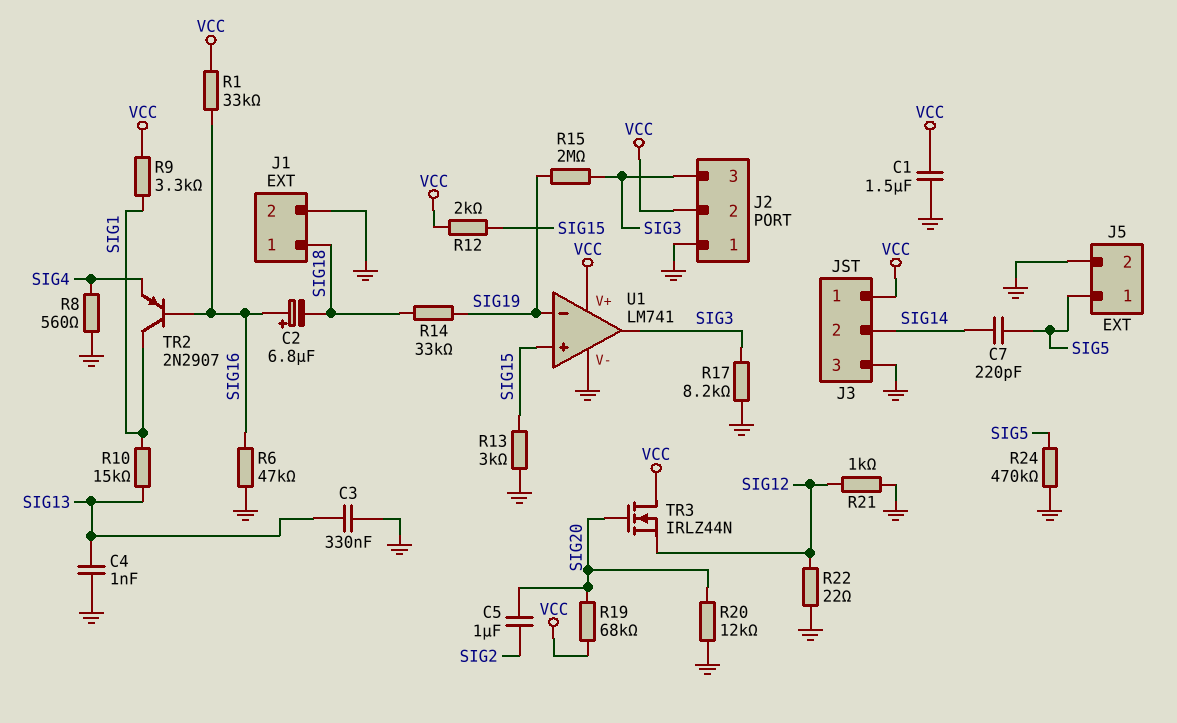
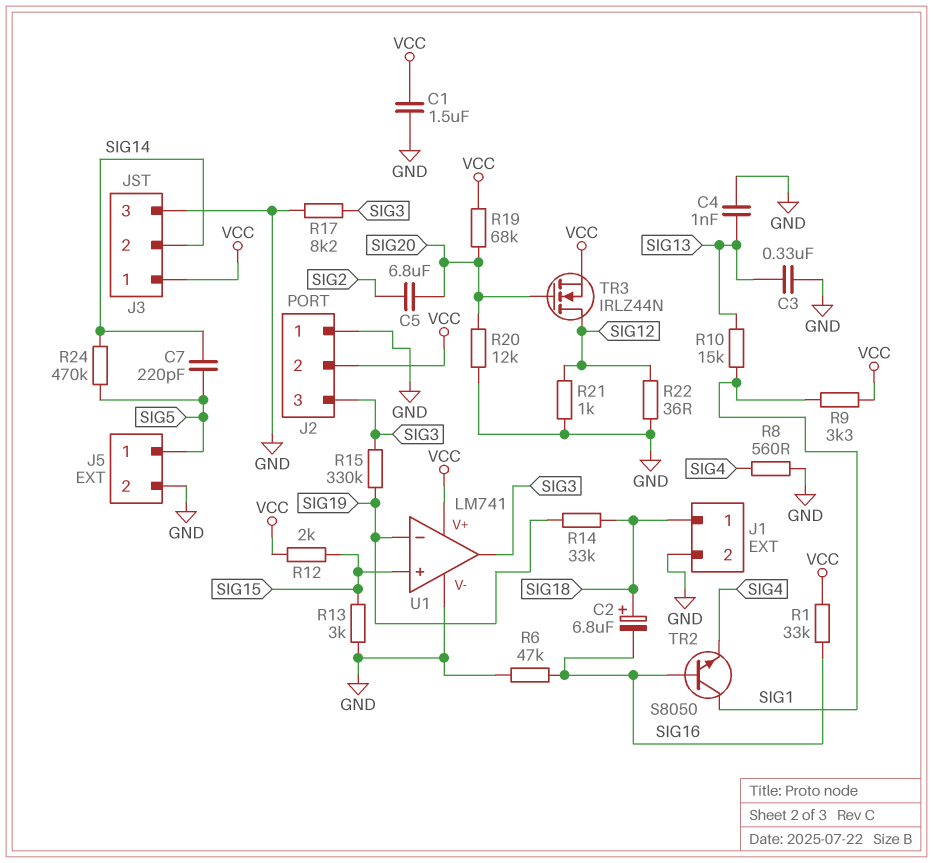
C2: 6.8uF (plus SIG16, minus SIG18) -> 6.8uF (plus SIG18, minus SIG16)
C5: 1uF (SIG2, SIG20) -> 6.8uF (SIG2, SIG20)
R15: 2M (SIG3, SIG19) -> 330k (SIG3, SIG19)
R22: 22 (GND, SIG12) -> 36 (GND, SIG12)
R24: 470k (GND, SIG5) -> 470k (SIG5, SIG14)
TR2: PNP 2N2907 (B SIG16, C SIG1, E SIG4) -> NPN S8050 (B SIG16, C SIG1, E SIG4)
TR3: NMOS IRLZ44N (G SIG20, D VCC, S SIG12) -> NMOS IRLZ44N (G SIG20, D SIG12, S VCC)

